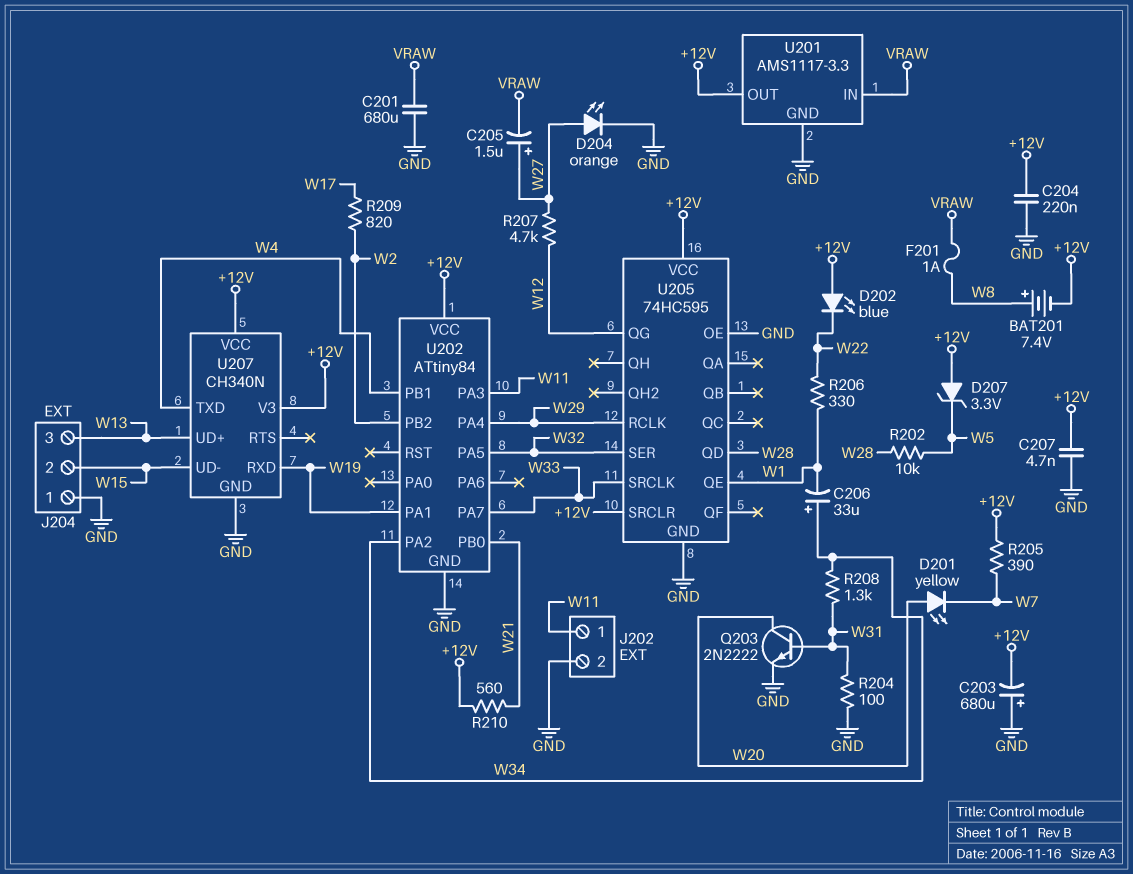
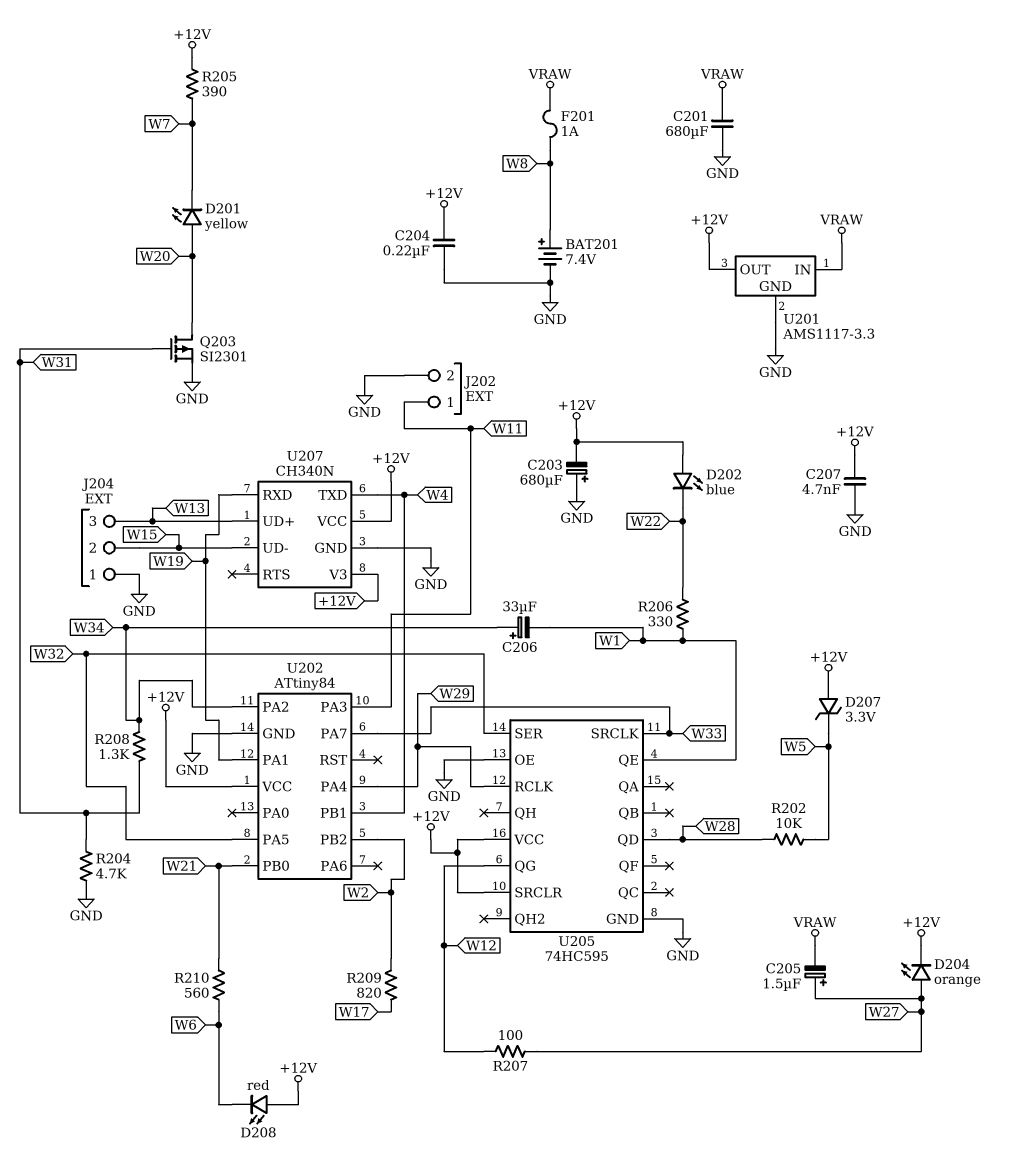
BAT201: 7.4V (plus W8, minus +12V) -> 7.4V (plus W8, minus GND)
D204: LED orange (A W27, K GND) -> LED orange (A W27, K +12V)
D208: none -> LED red (A +12V, K W6)
Q203: NPN 2N2222 (B W31, C W20, E GND) -> PMOS SI2301 (G W31, D W20, S GND)
R204: 100 (GND, W31) -> 4.7k (GND, W31)
R207: 4.7k (W12, W27) -> 100 (W12, W27)
R210: 560 (+12V, W21) -> 560 (W6, W21)

